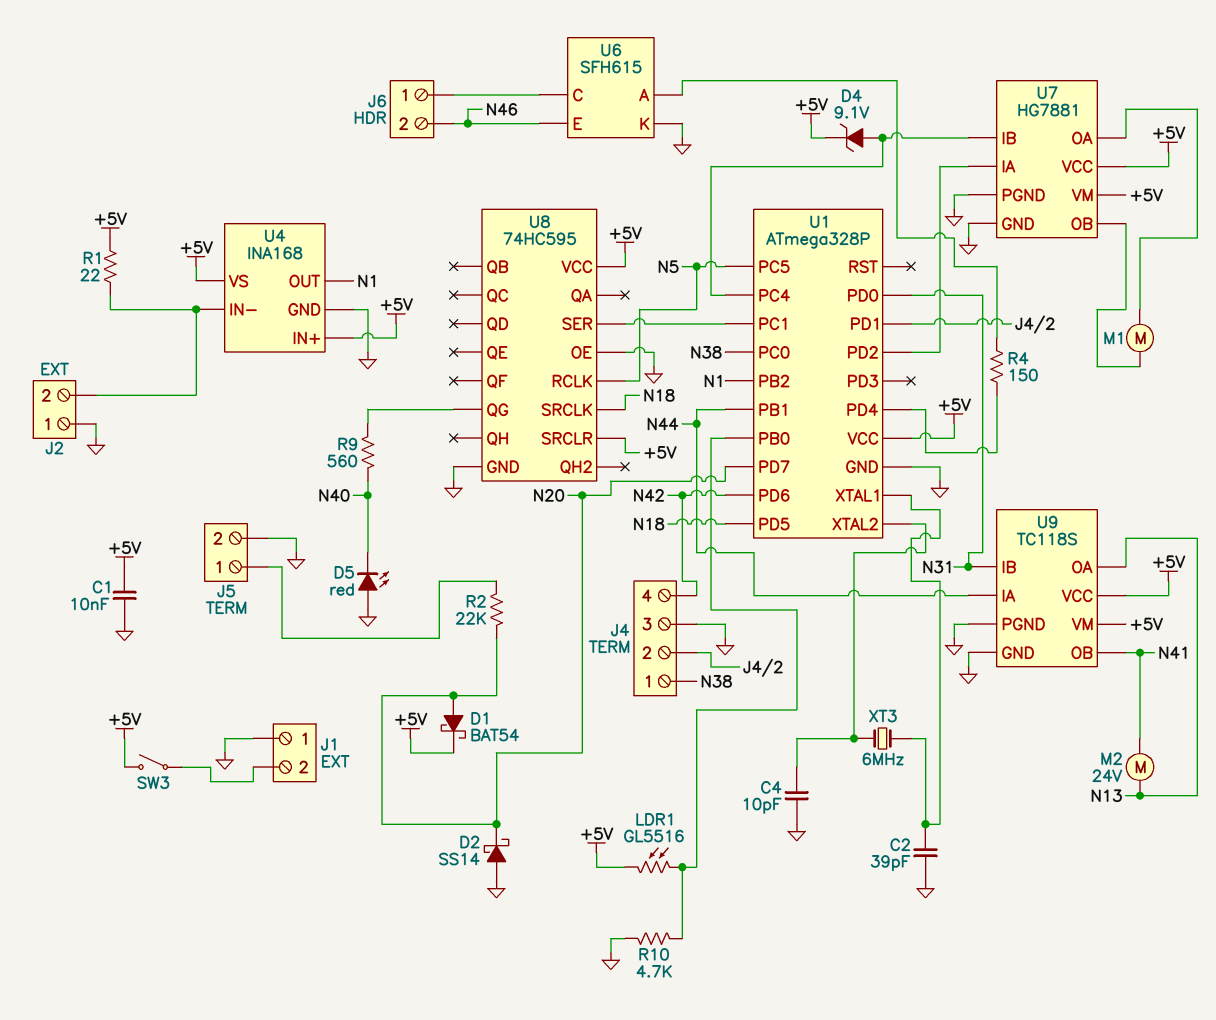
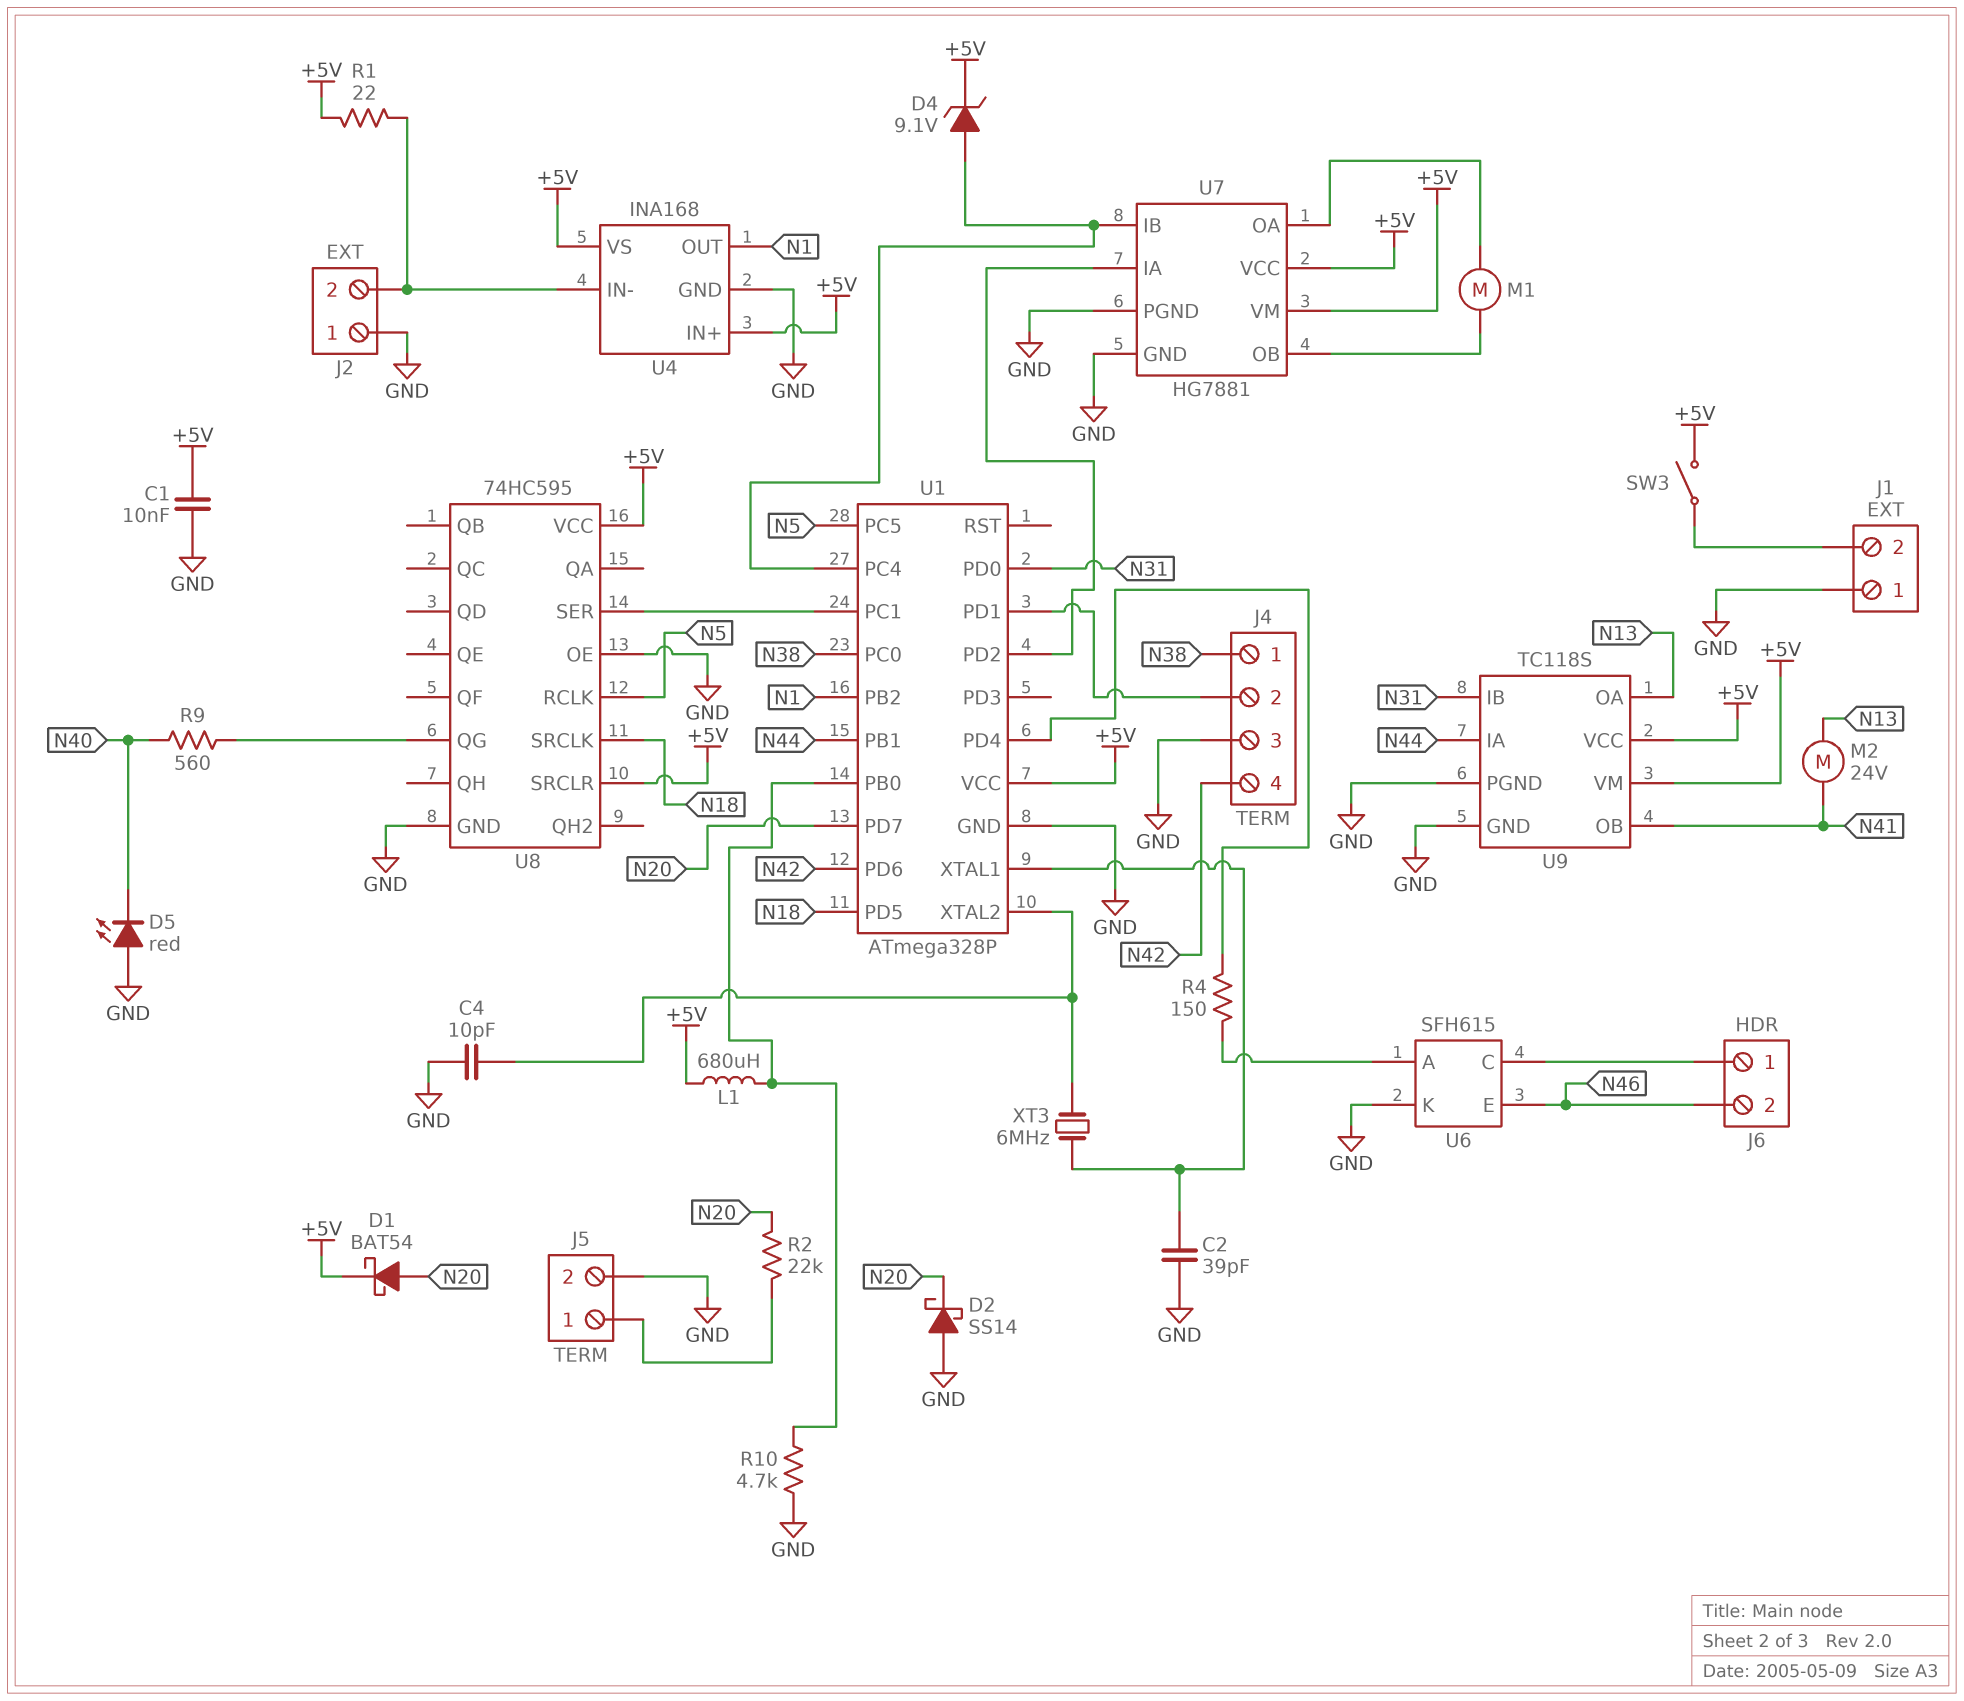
L1: none -> 680uH (+5V, U1/PB0)
LDR1: GL5516 (+5V, U1/PB0) -> none

